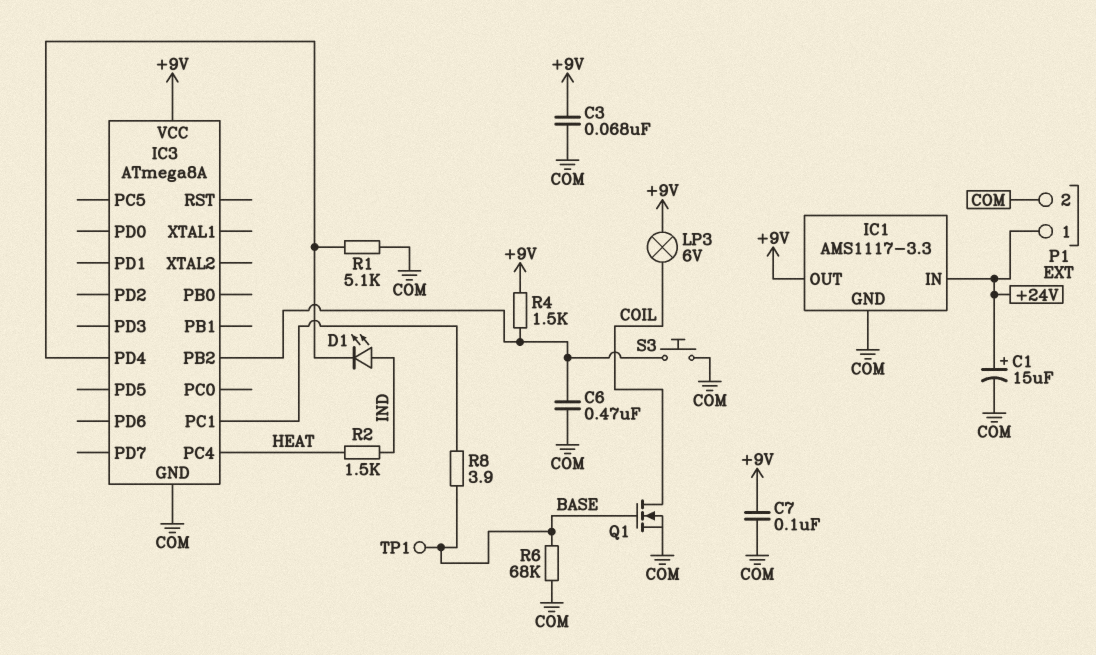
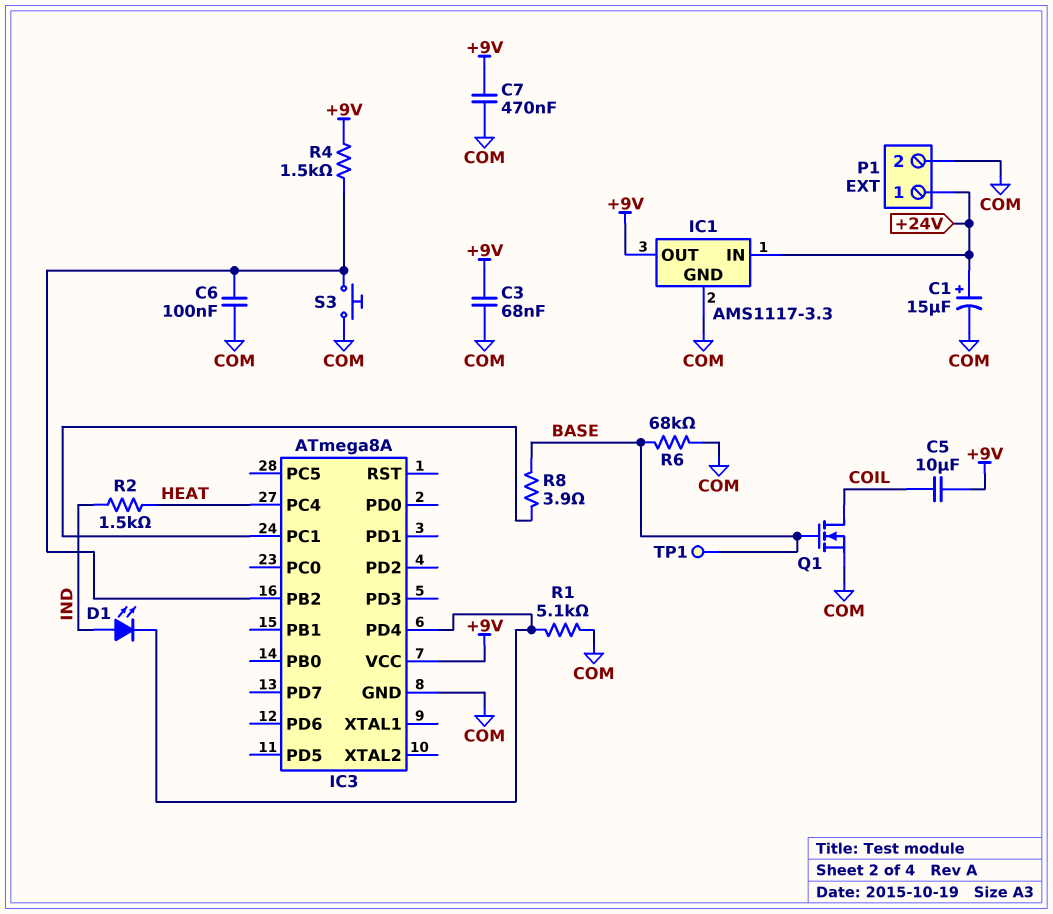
C5: none -> 10uF (+9V, COIL)
C6: 470nF (COM, IC3/PB2) -> 100nF (COM, IC3/PB2)
C7: 100nF (+9V, COM) -> 470nF (+9V, COM)
LP3: lamp 6V (+9V, COIL) -> none

